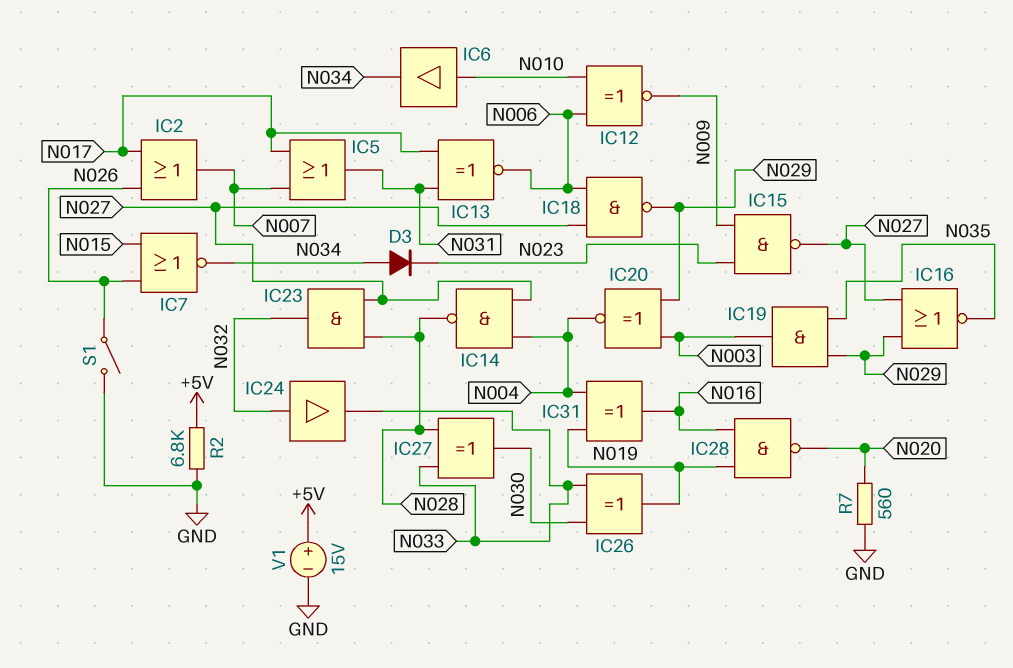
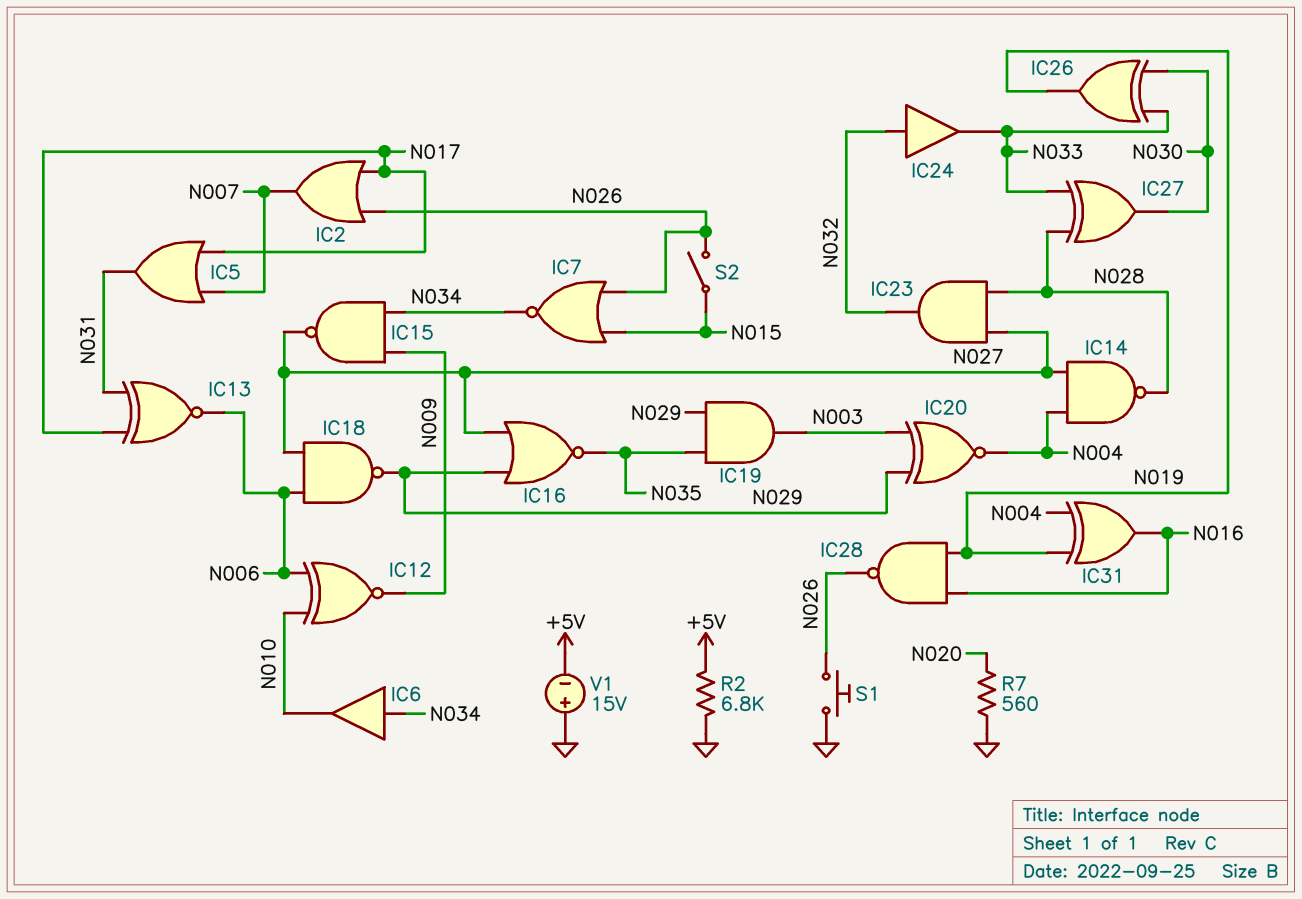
D3: diode (A N034, K N023) -> none
IC6: buffer (in N010, out N034) -> buffer (in N034, out N010)
IC15: NAND (in N009, in N023, out N027) -> NAND (in N009, in N034, out N027)
IC28: NAND (in N016, in N019, out N020) -> NAND (in N016, in N019, out N026)
S1: switch (GND, N026) -> button (GND, N026)
S2: none -> switch (N015, N026)
V1: 15V (plus +5V, minus GND) -> 15V (plus GND, minus +5V)

